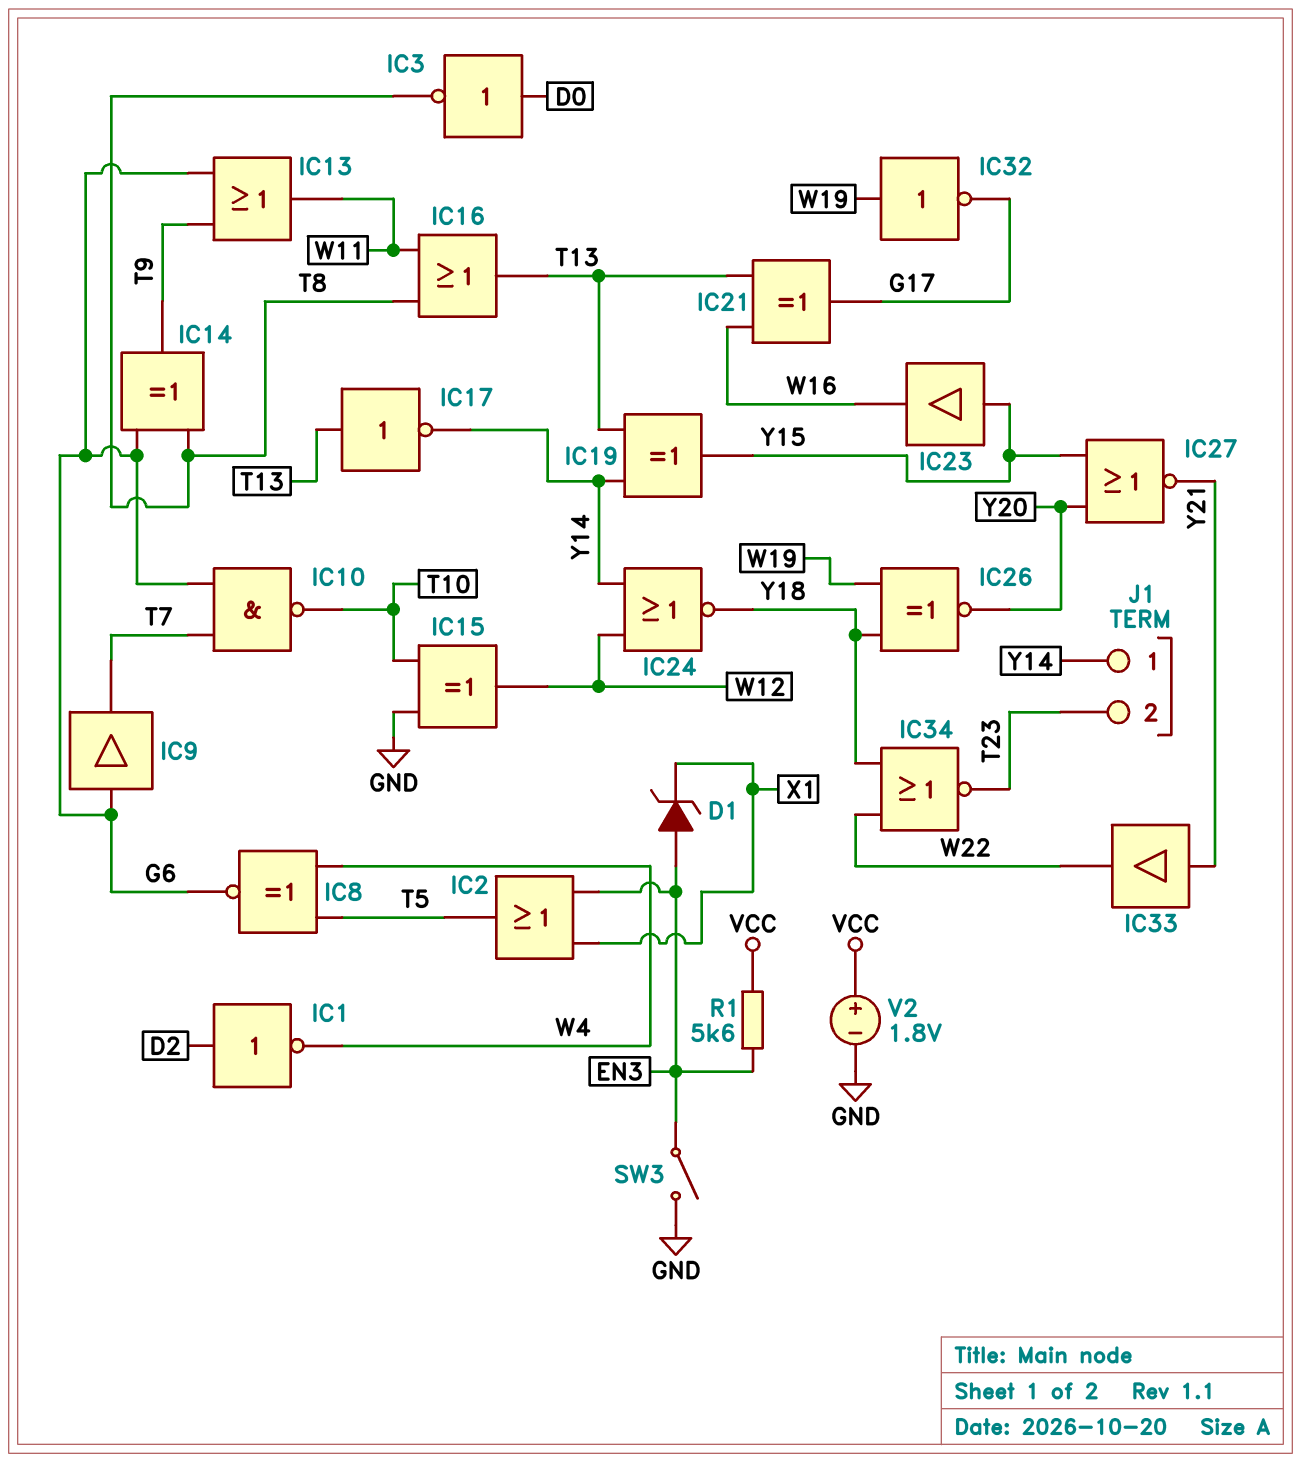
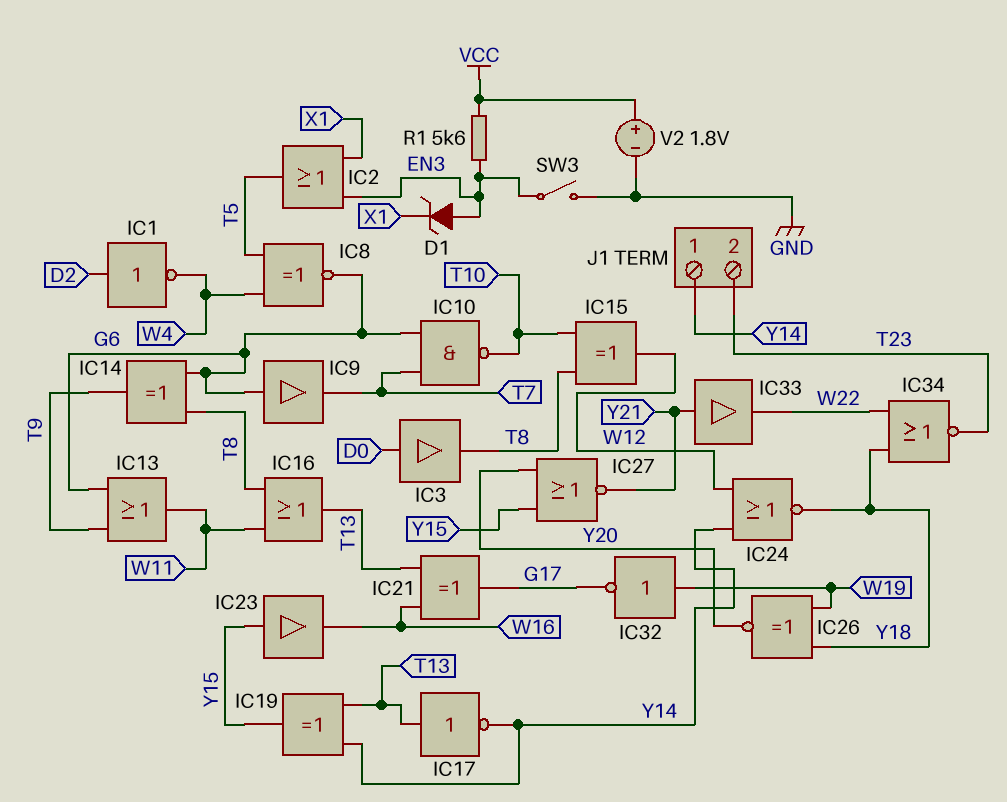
IC3: NOT (in D0, out T8) -> buffer (in D0, out T8)
IC15: XOR (in GND, in T10, out W12) -> XOR (in T8, in T10, out W12)

